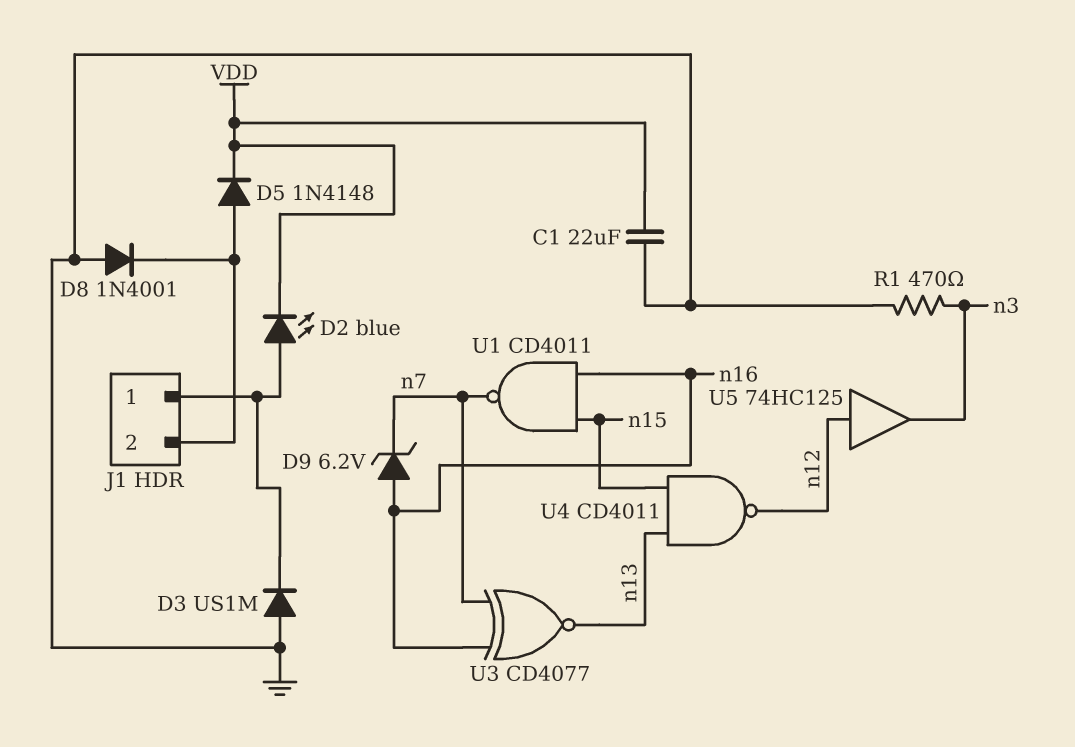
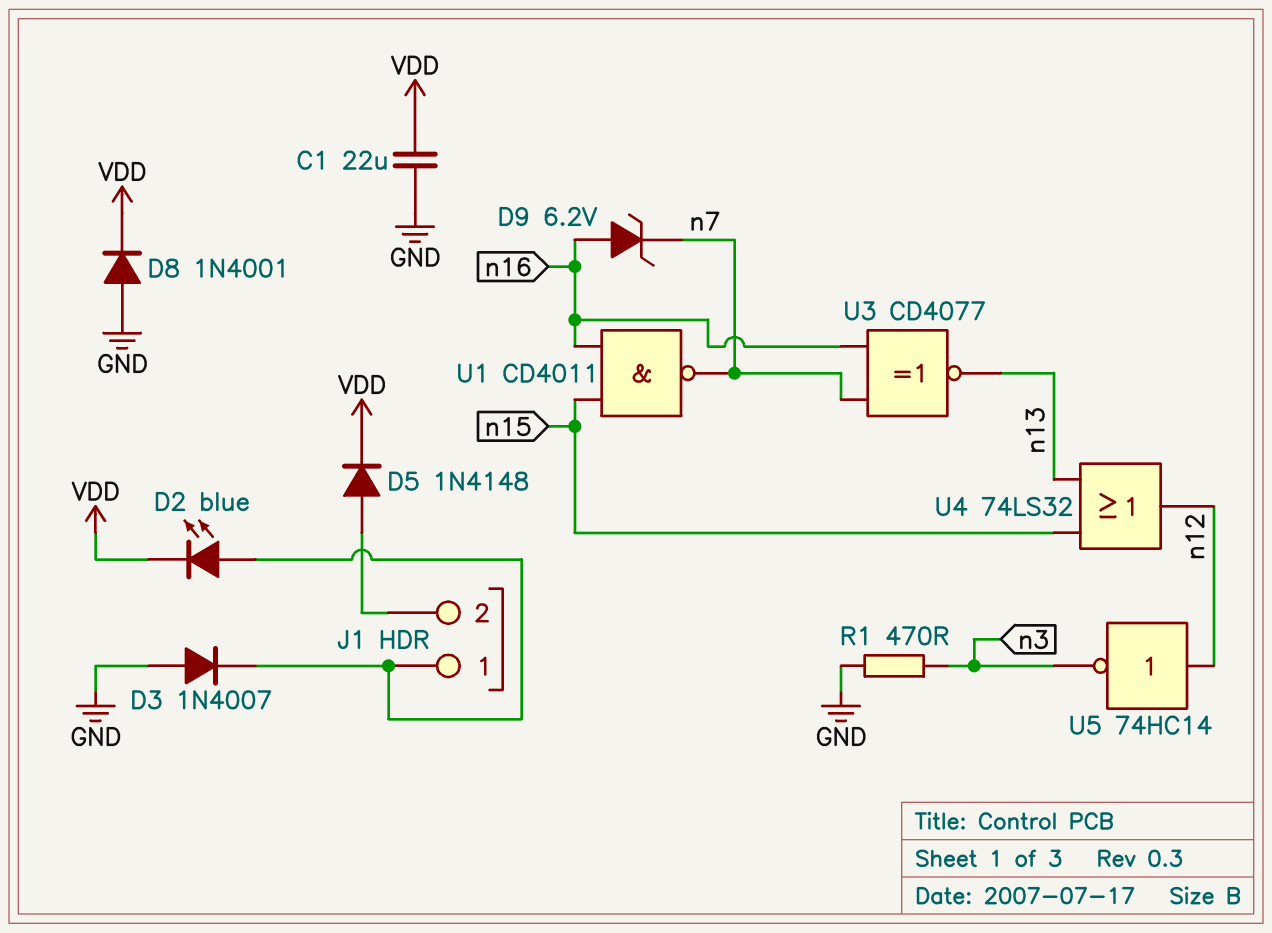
D3: diode US1M (A GND, K J1/1) -> diode 1N4007 (A GND, K J1/1)
D8: diode 1N4001 (A GND, K J1/2) -> diode 1N4001 (A GND, K VDD)
U4: NAND CD4011 (in n13, in n15, out n12) -> OR 74LS32 (in n13, in n15, out n12)
U5: buffer 74HC125 (in n12, out n3) -> NOT 74HC14 (in n12, out n3)

